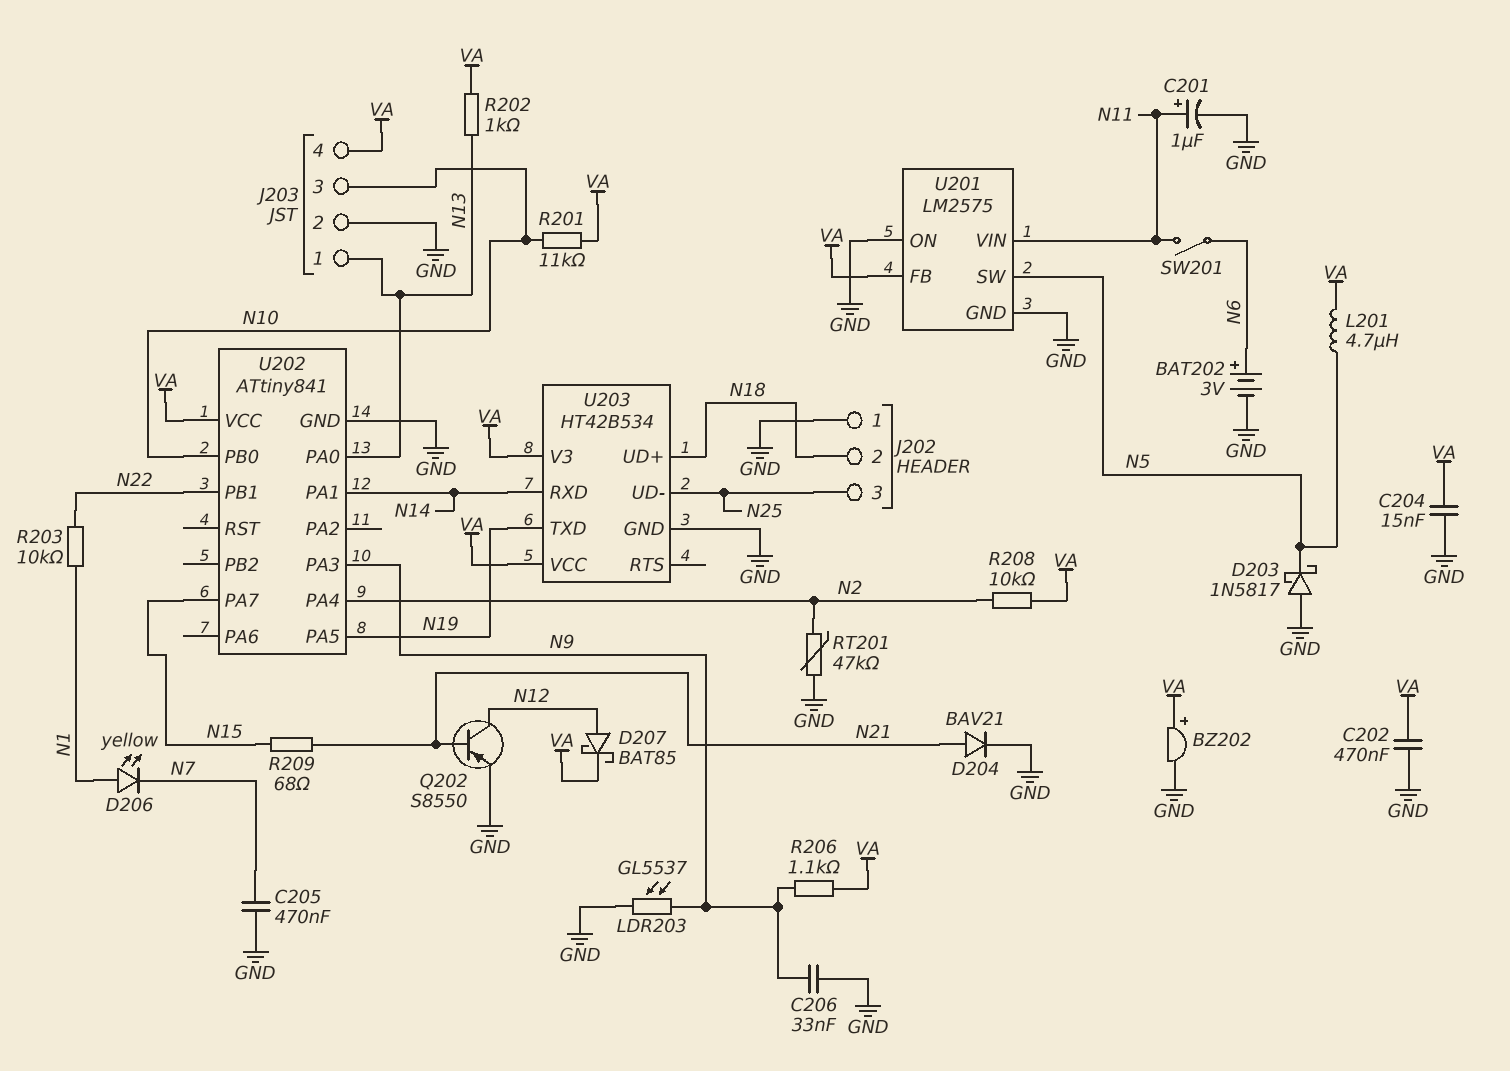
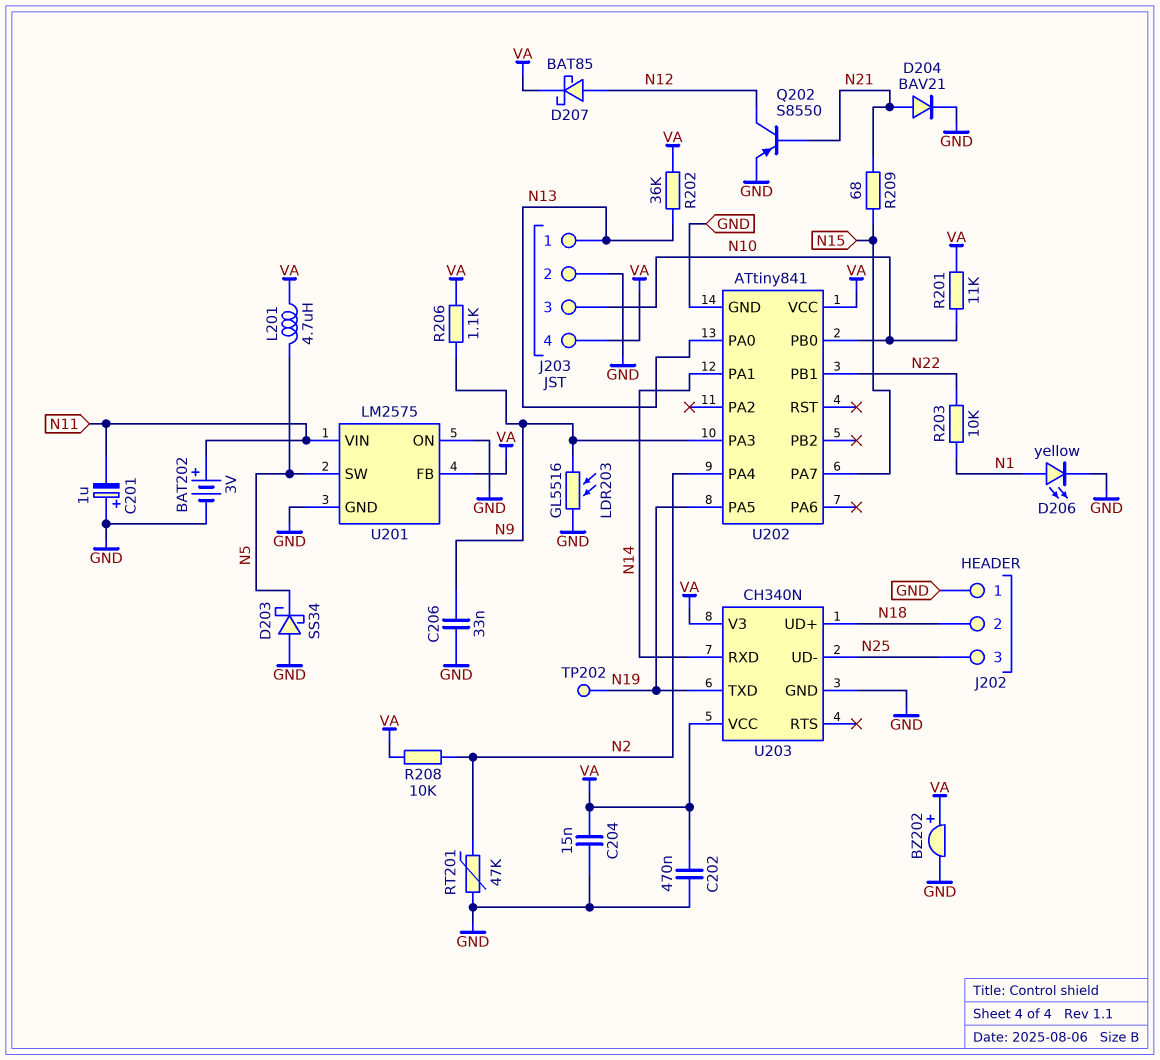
BAT202: 3V (plus N6, minus GND) -> 3V (plus N11, minus GND)
C201: 1uF (plus N11, minus GND) -> 1uF (plus GND, minus N11)
C205: 470nF (GND, N7) -> none
D203: schottky 1N5817 (A GND, K N5) -> schottky SS34 (A GND, K N5)
D206: LED yellow (A N1, K N7) -> LED yellow (A N1, K GND)
LDR203: GL5537 (GND, N9) -> GL5516 (GND, N9)
R202: 1k (N13, VA) -> 36k (N13, VA)
SW201: switch (N6, N11) -> none
TP202: none -> test point (N19)
U203: HT42B534 -> CH340N

